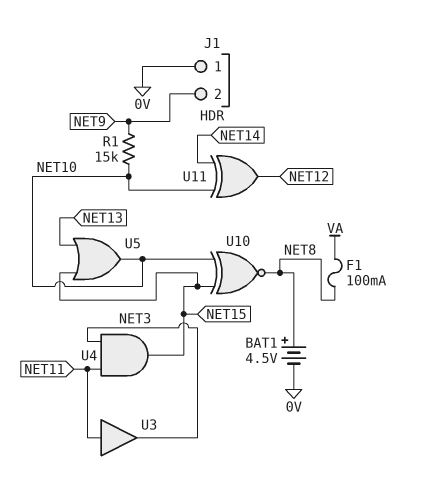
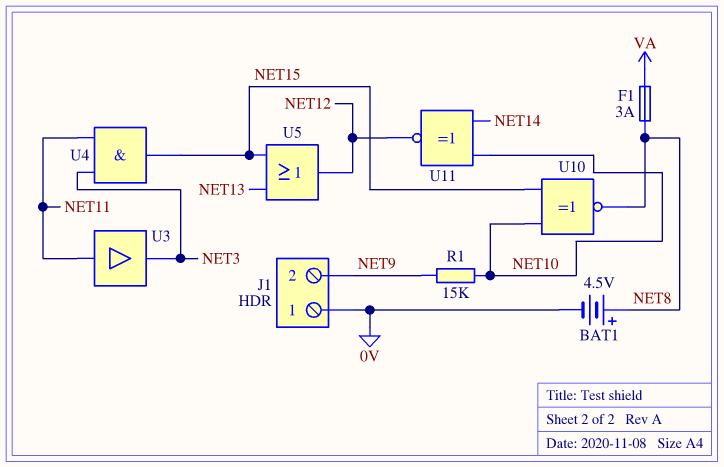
F1: 100mA (NET8, VA) -> 3A (NET8, VA)
U5: OR (in NET13, in NET15, out NET10) -> OR (in NET13, in NET15, out NET12)
U11: XOR (in NET10, in NET14, out NET12) -> XNOR (in NET10, in NET14, out NET12)

